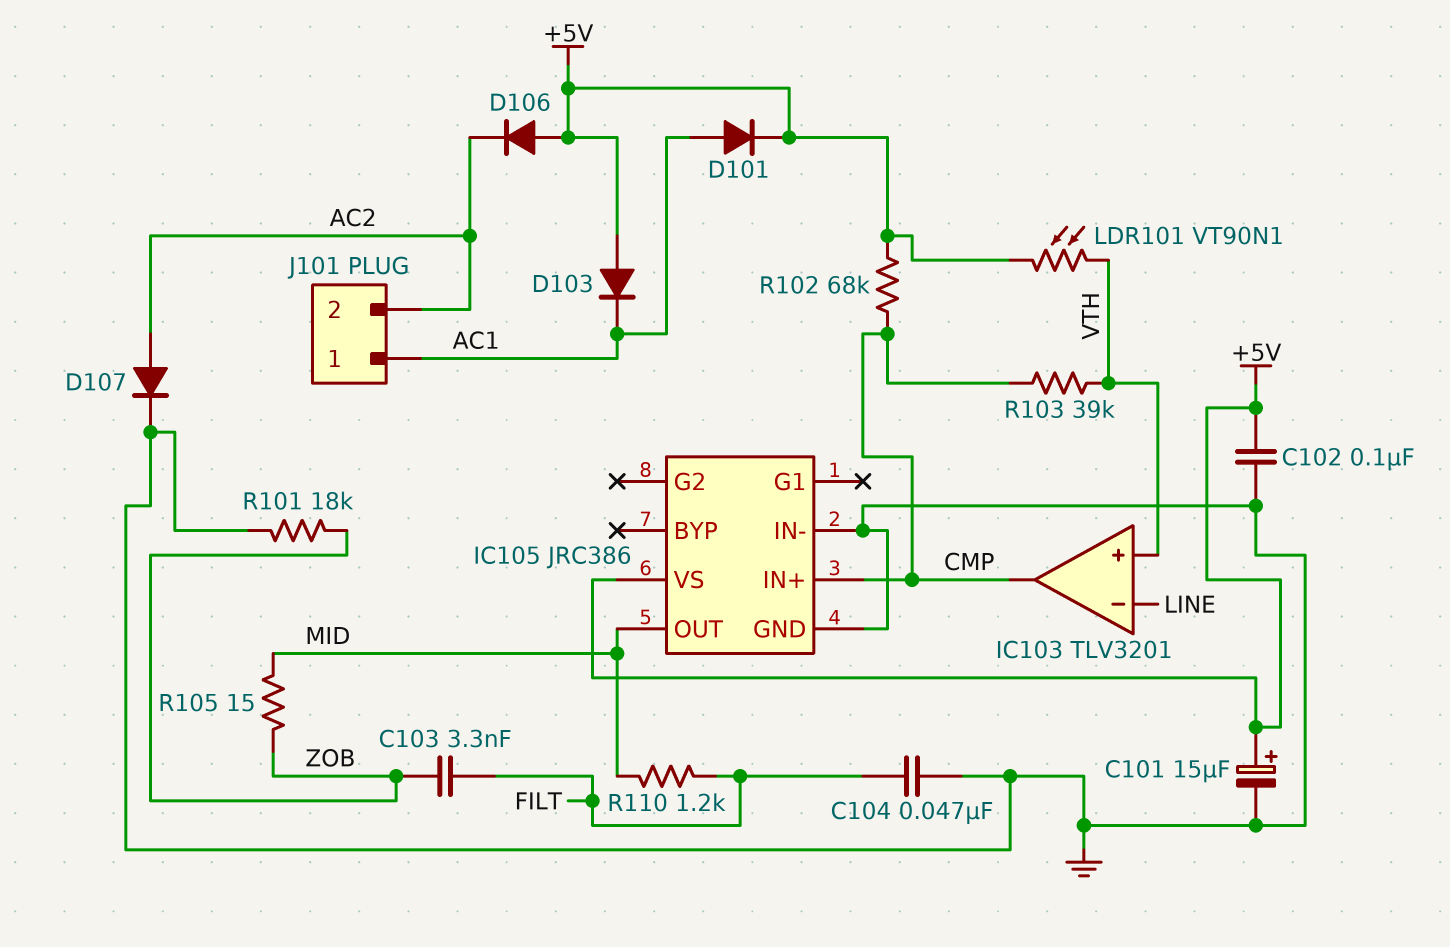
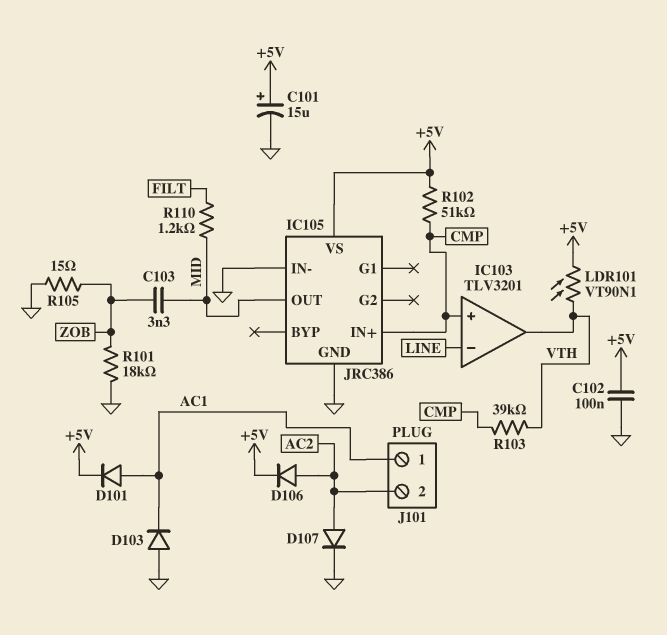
C103: 3.3nF (FILT, ZOB) -> 3.3nF (MID, ZOB)
C104: 47nF (FILT, GND) -> none
D103: diode (A +5V, K AC1) -> diode (A GND, K AC1)
D106: diode (A +5V, K AC2) -> diode (A AC2, K +5V)
IC103 pin in+: VTH -> CMP
IC103 pin out: CMP -> VTH
R102: 68k (+5V, CMP) -> 51k (+5V, CMP)
R105: 15 (MID, ZOB) -> 15 (GND, ZOB)

